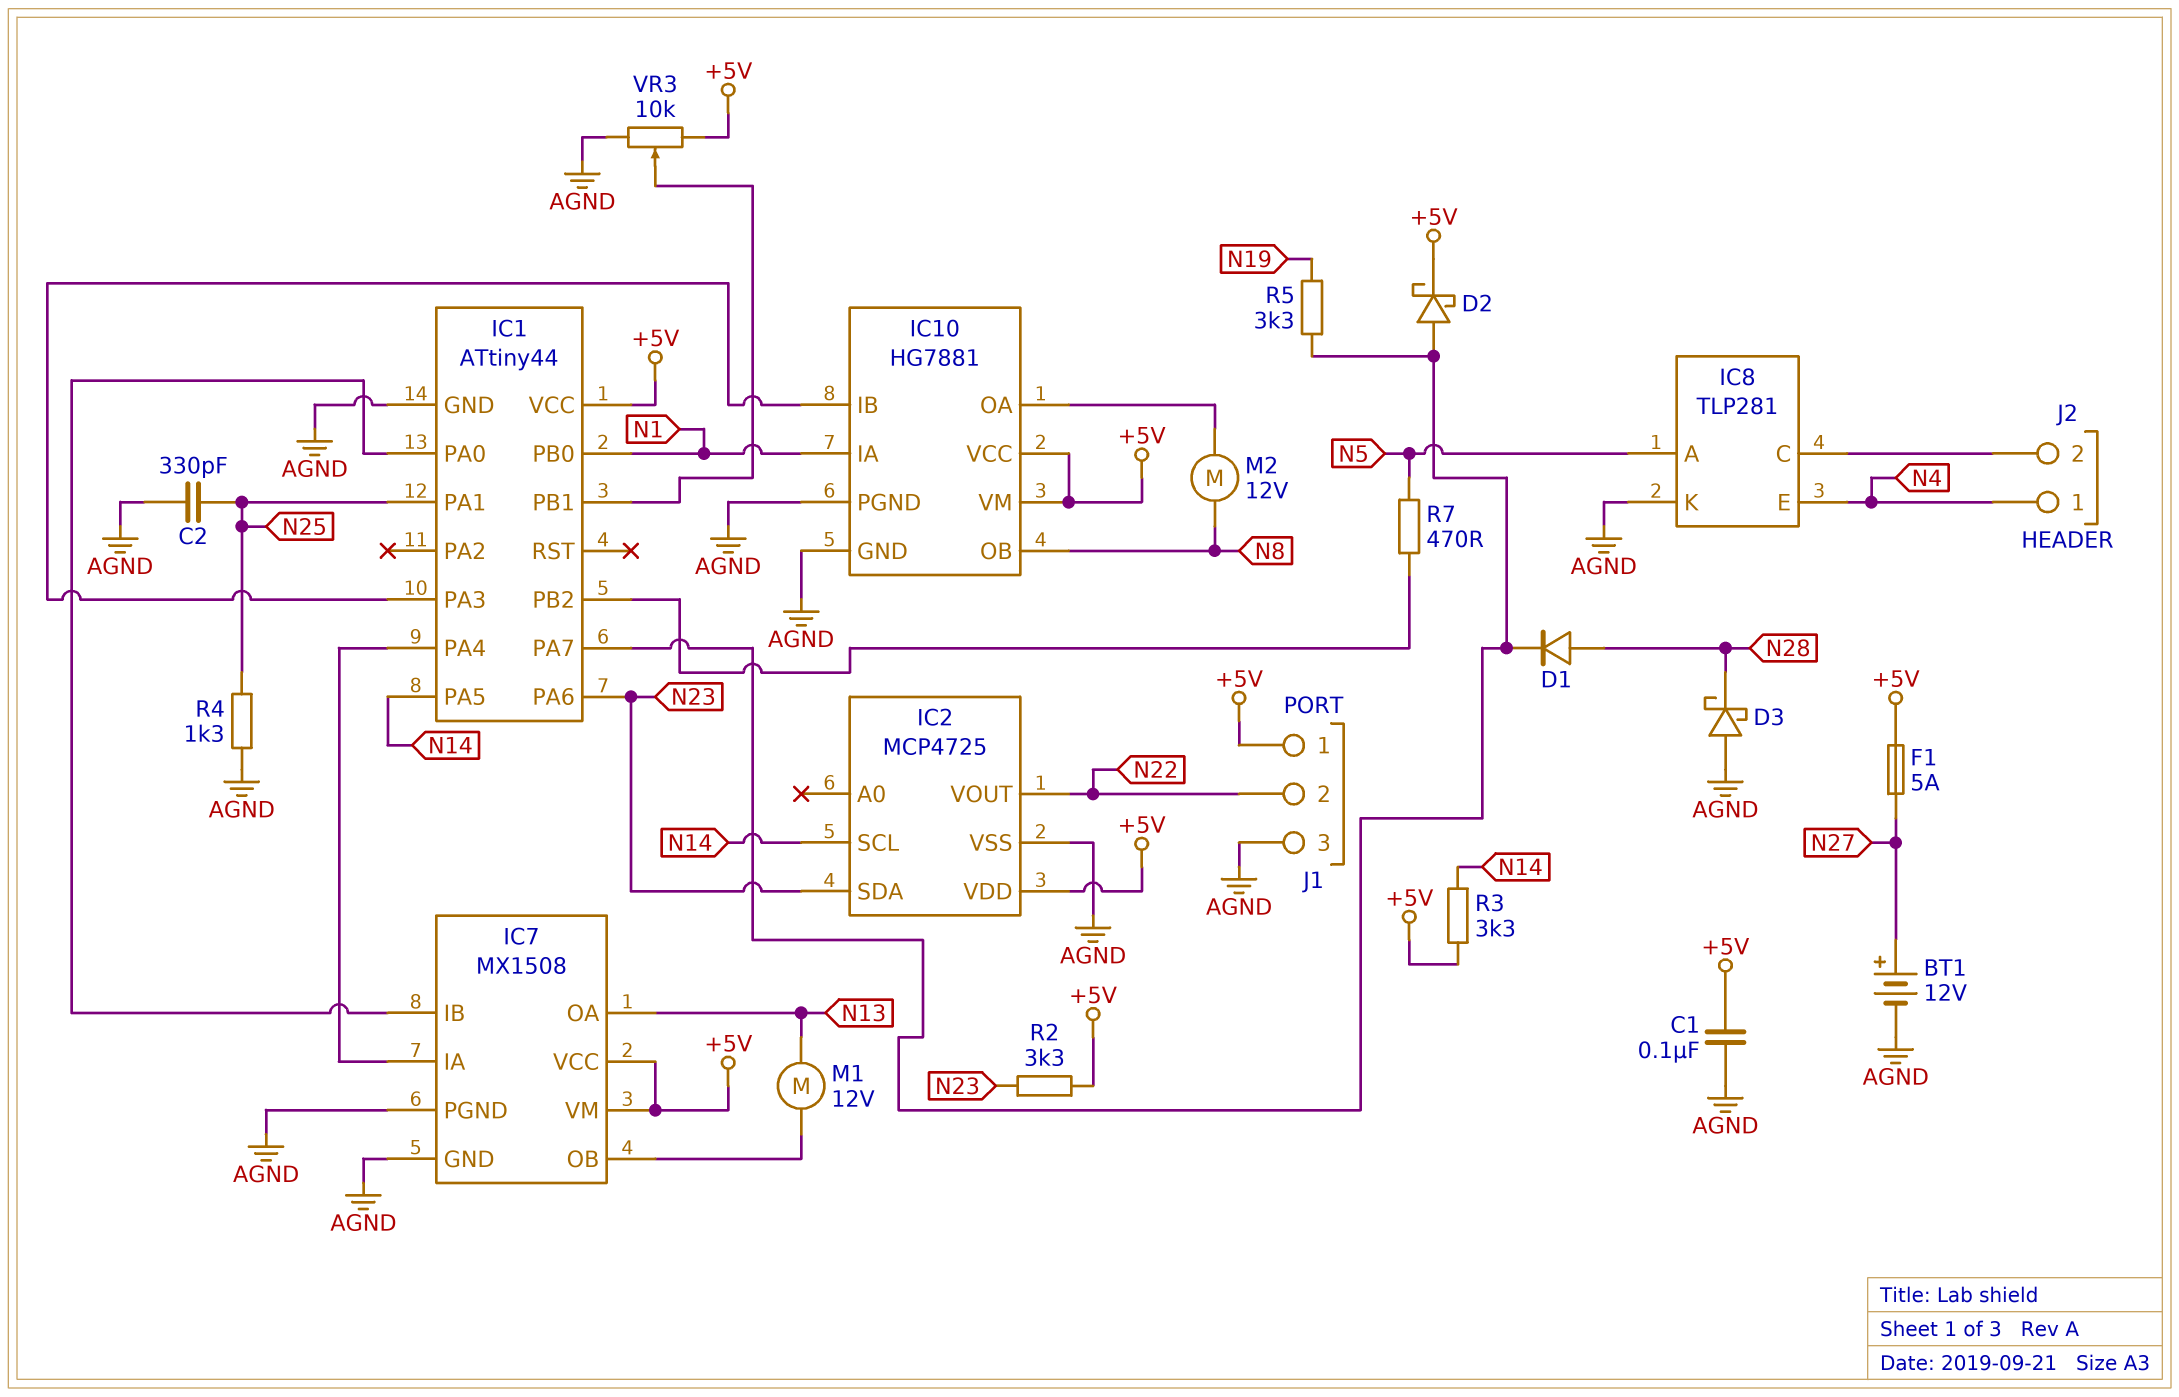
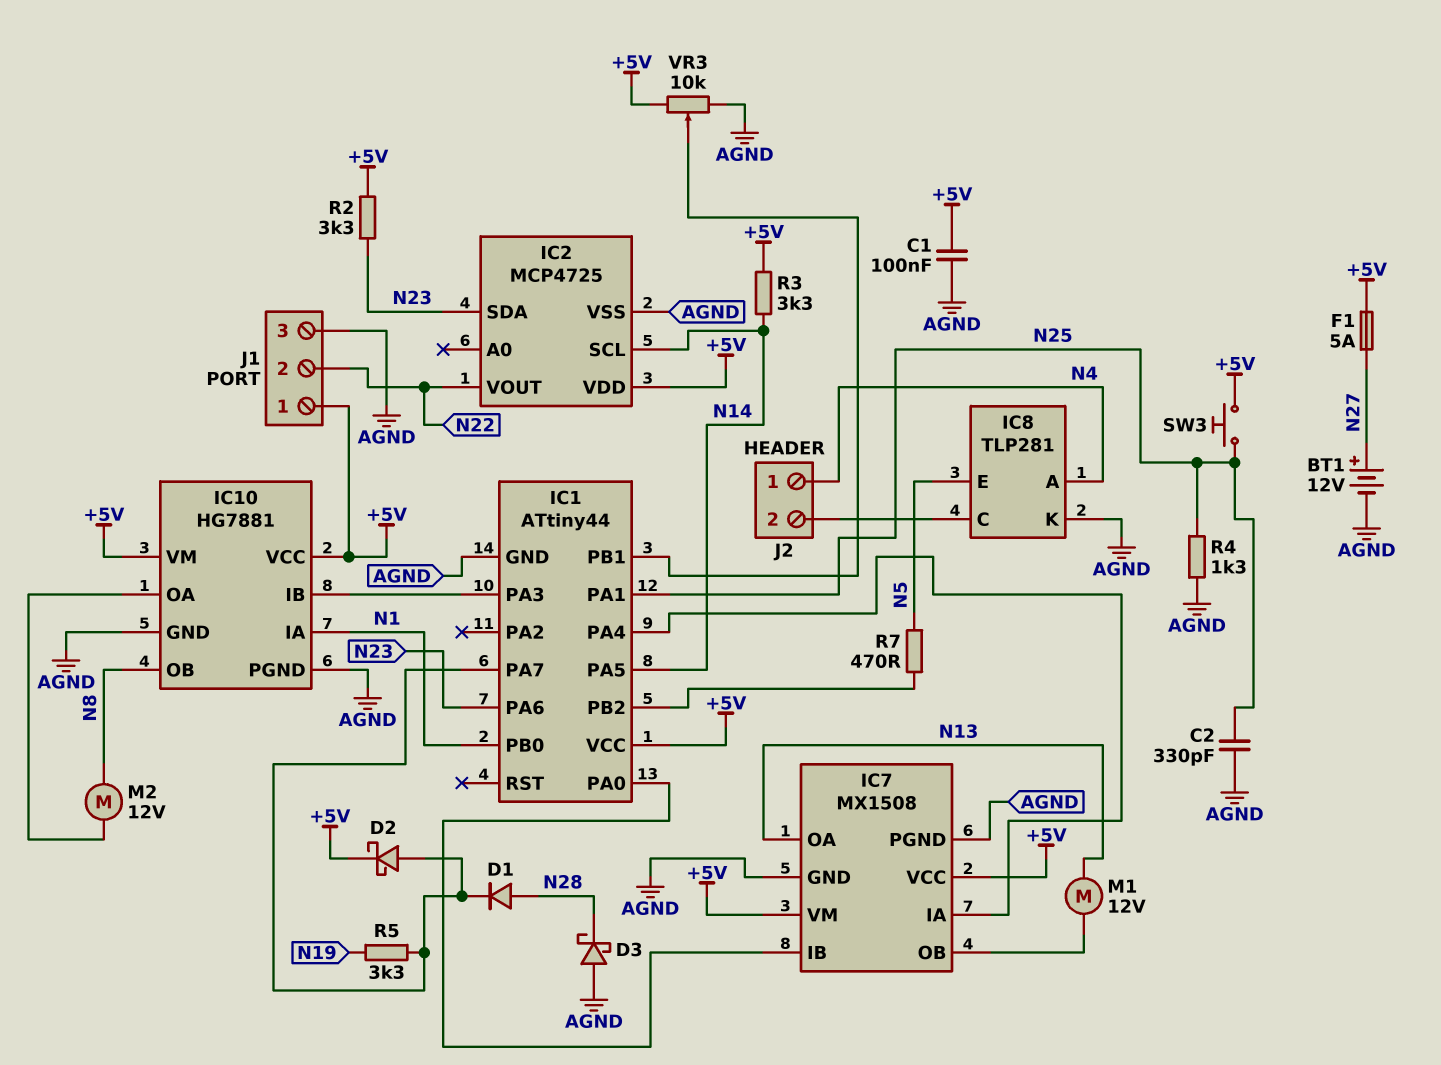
IC8 pin A: N5 -> N4
IC8 pin E: N4 -> N5
SW3: none -> button (+5V, N25)

